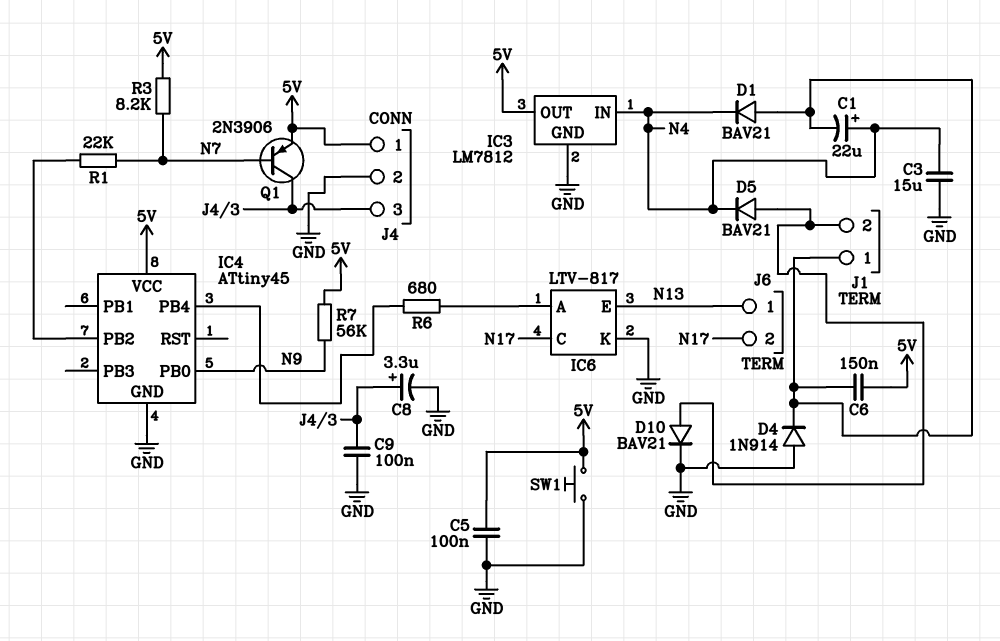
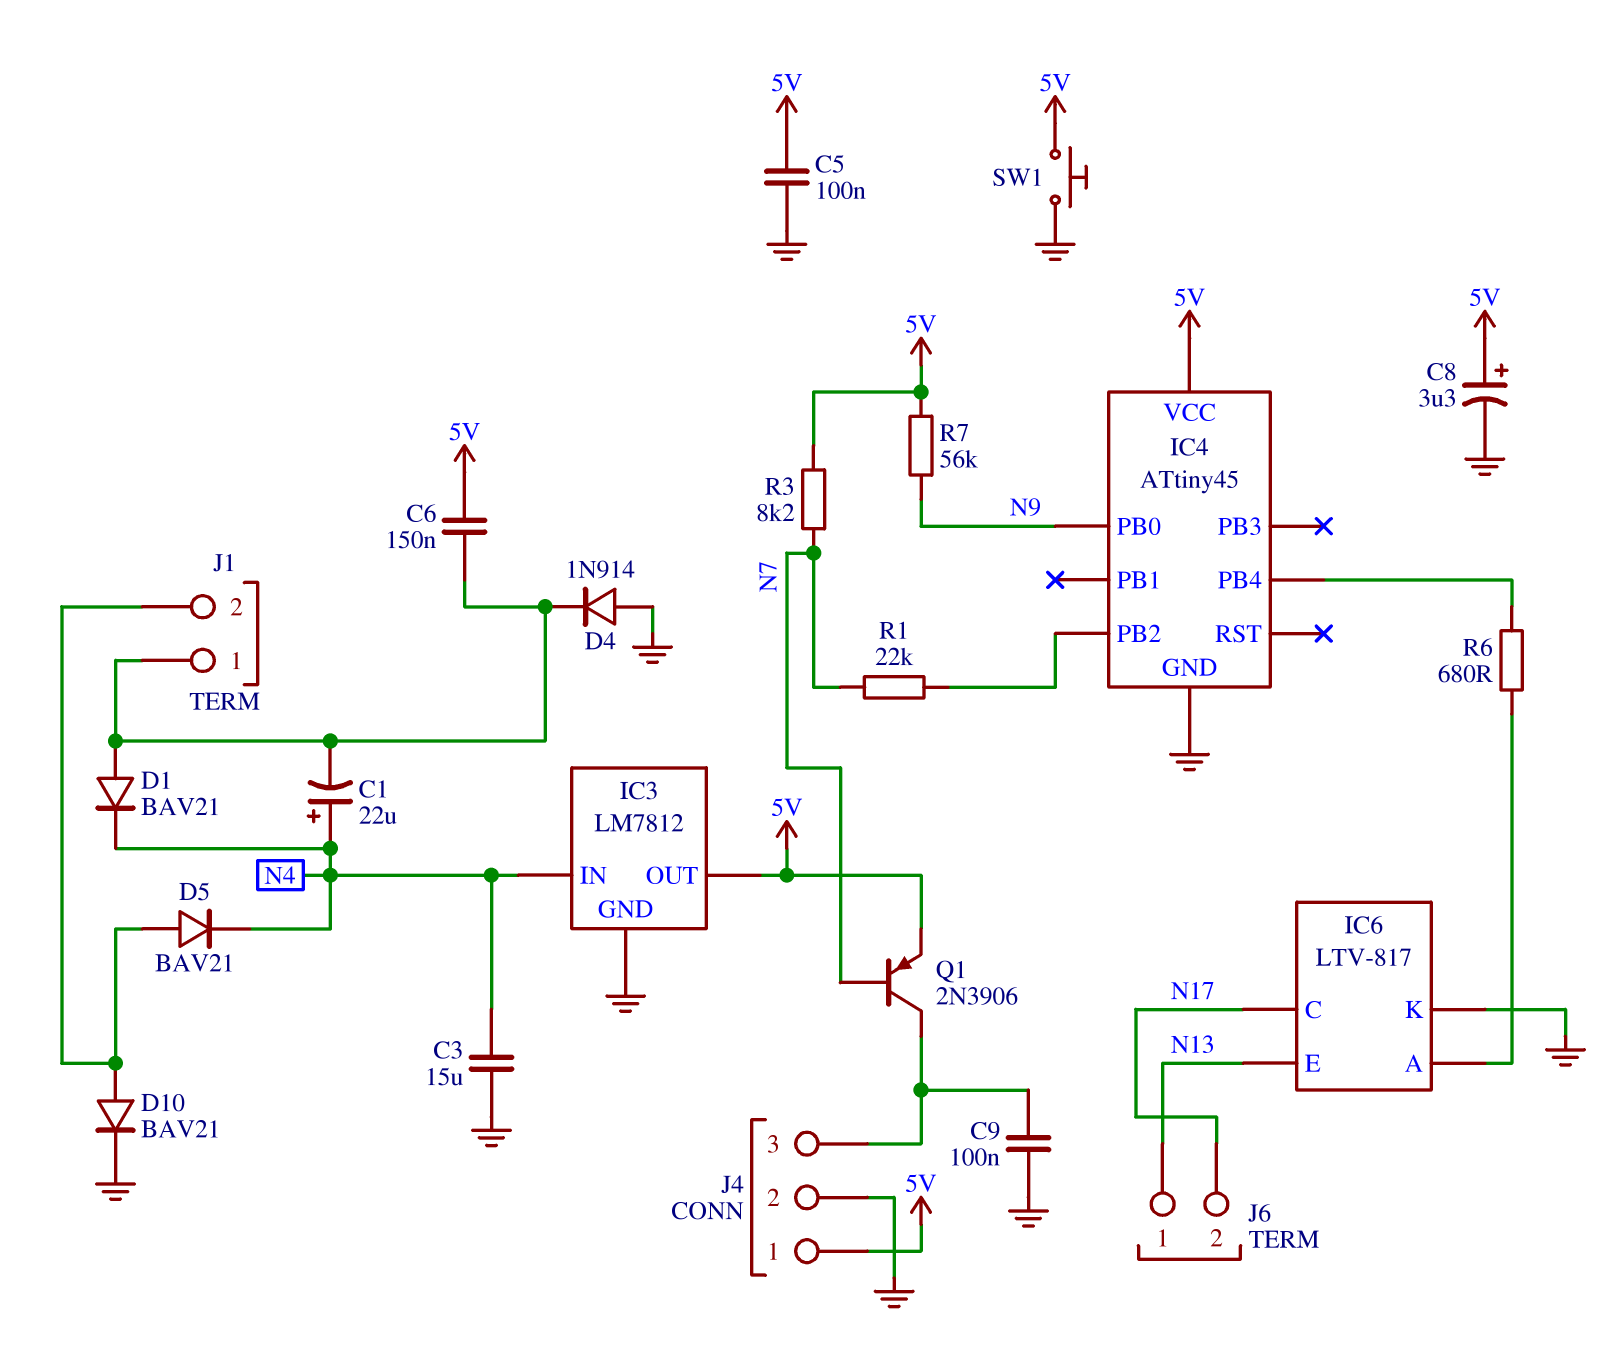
C8: 3.3uF (plus J4/3, minus GND) -> 3.3uF (plus 5V, minus GND)

